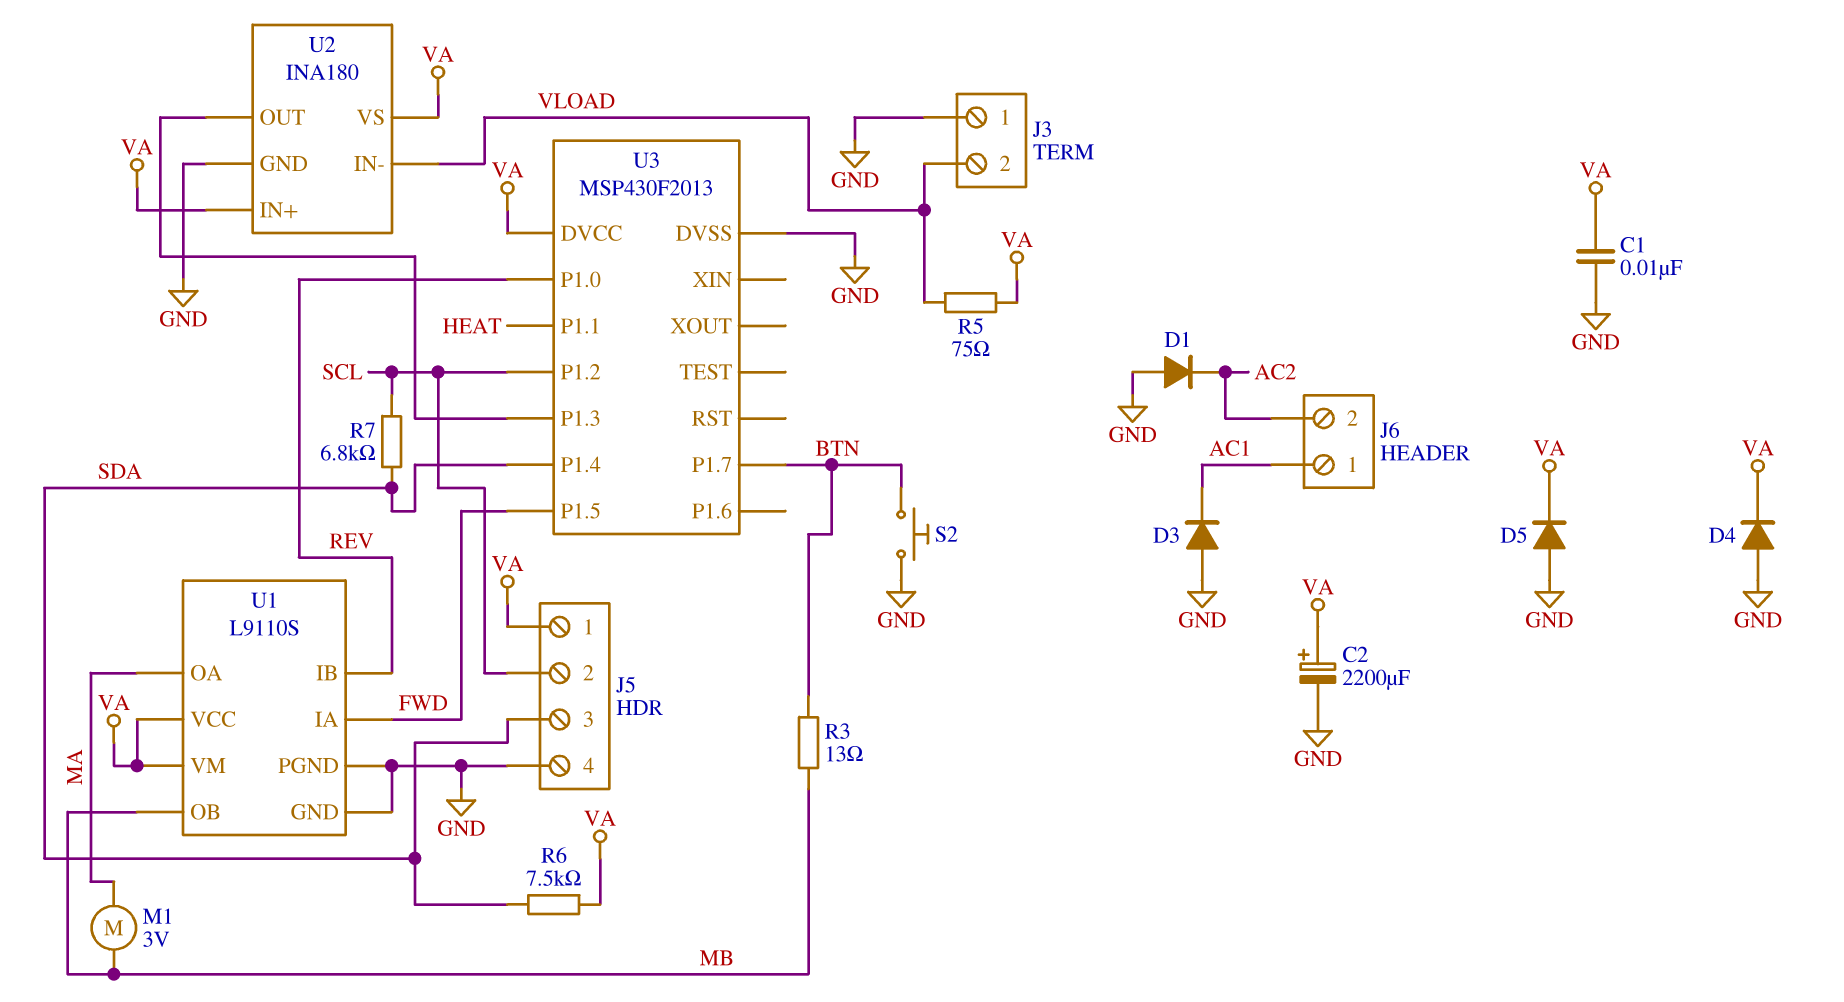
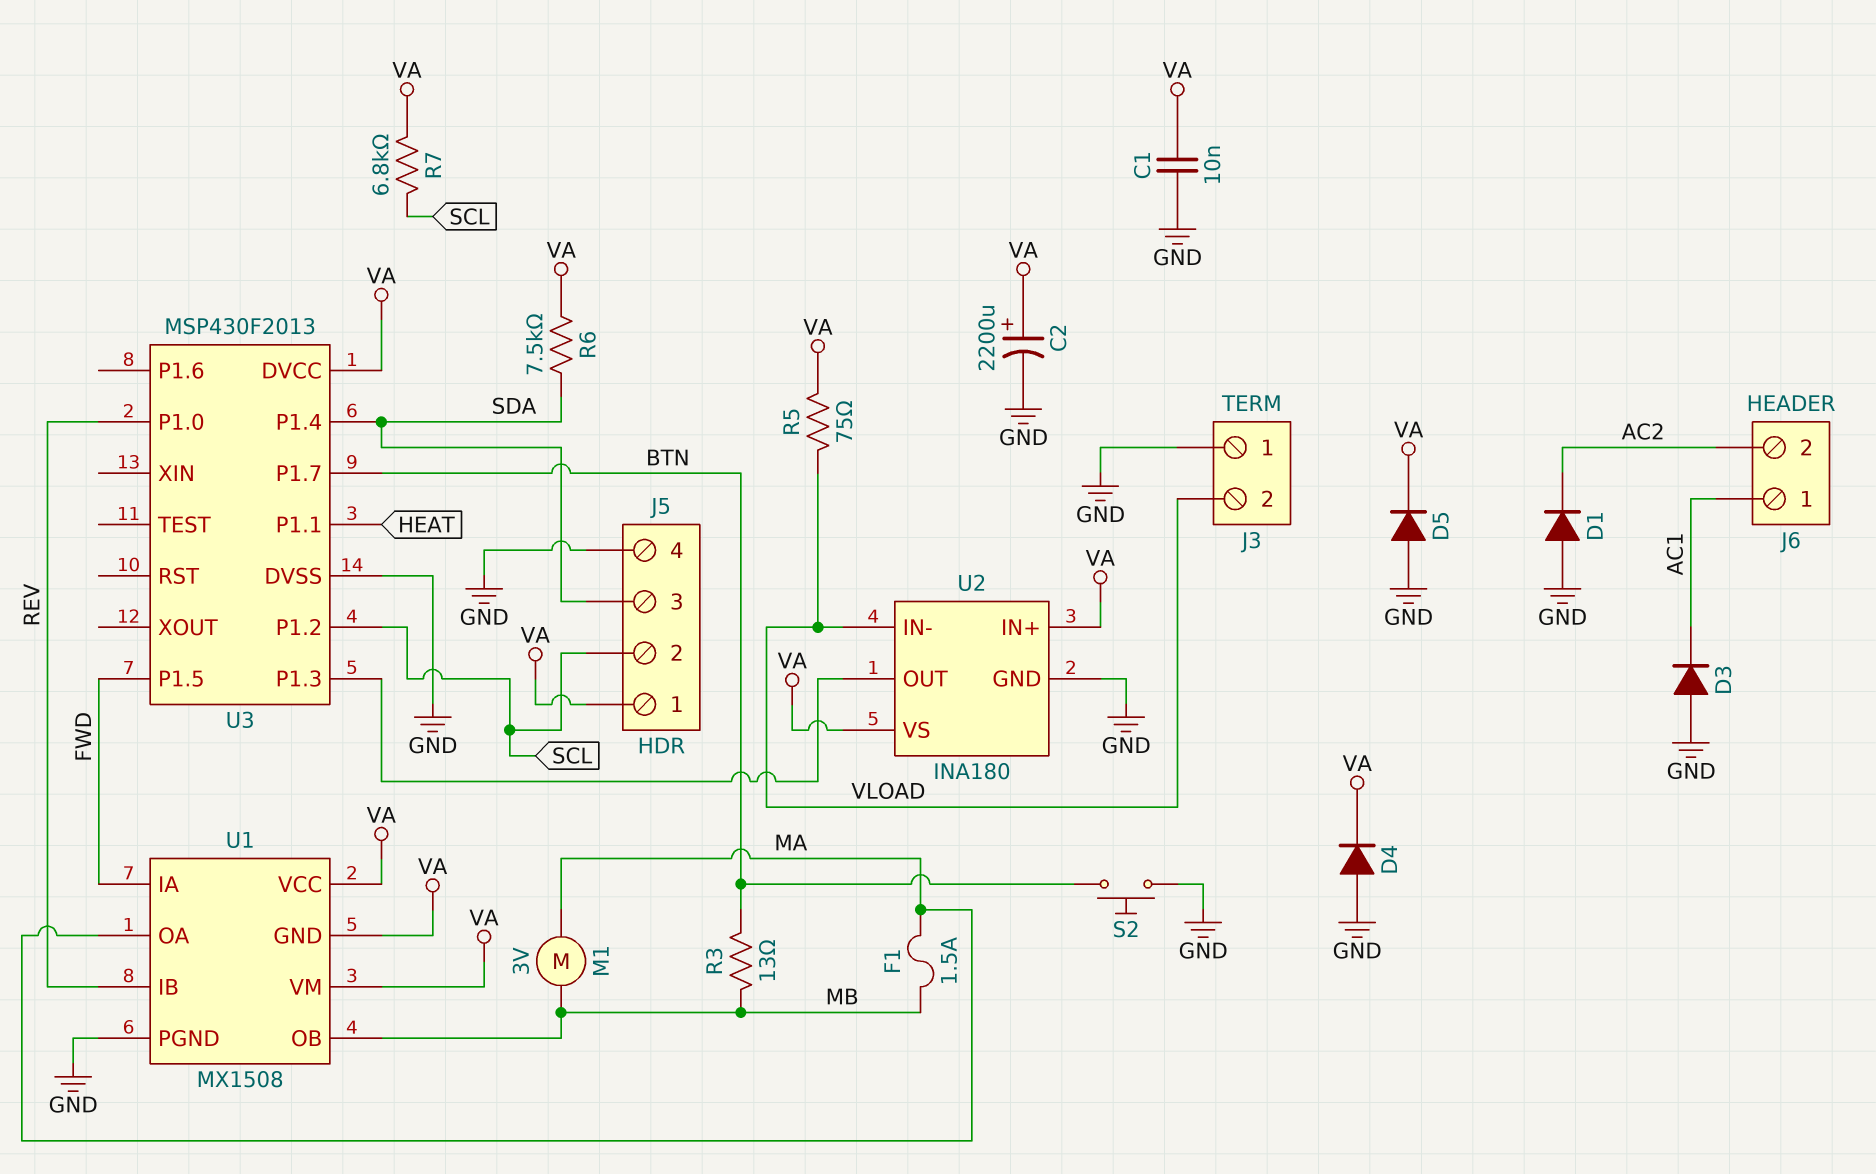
F1: none -> 1.5A (MA, MB)
R7: 6.8k (SCL, SDA) -> 6.8k (SCL, VA)
U1: L9110S -> MX1508
U1 pin GND: GND -> VA

